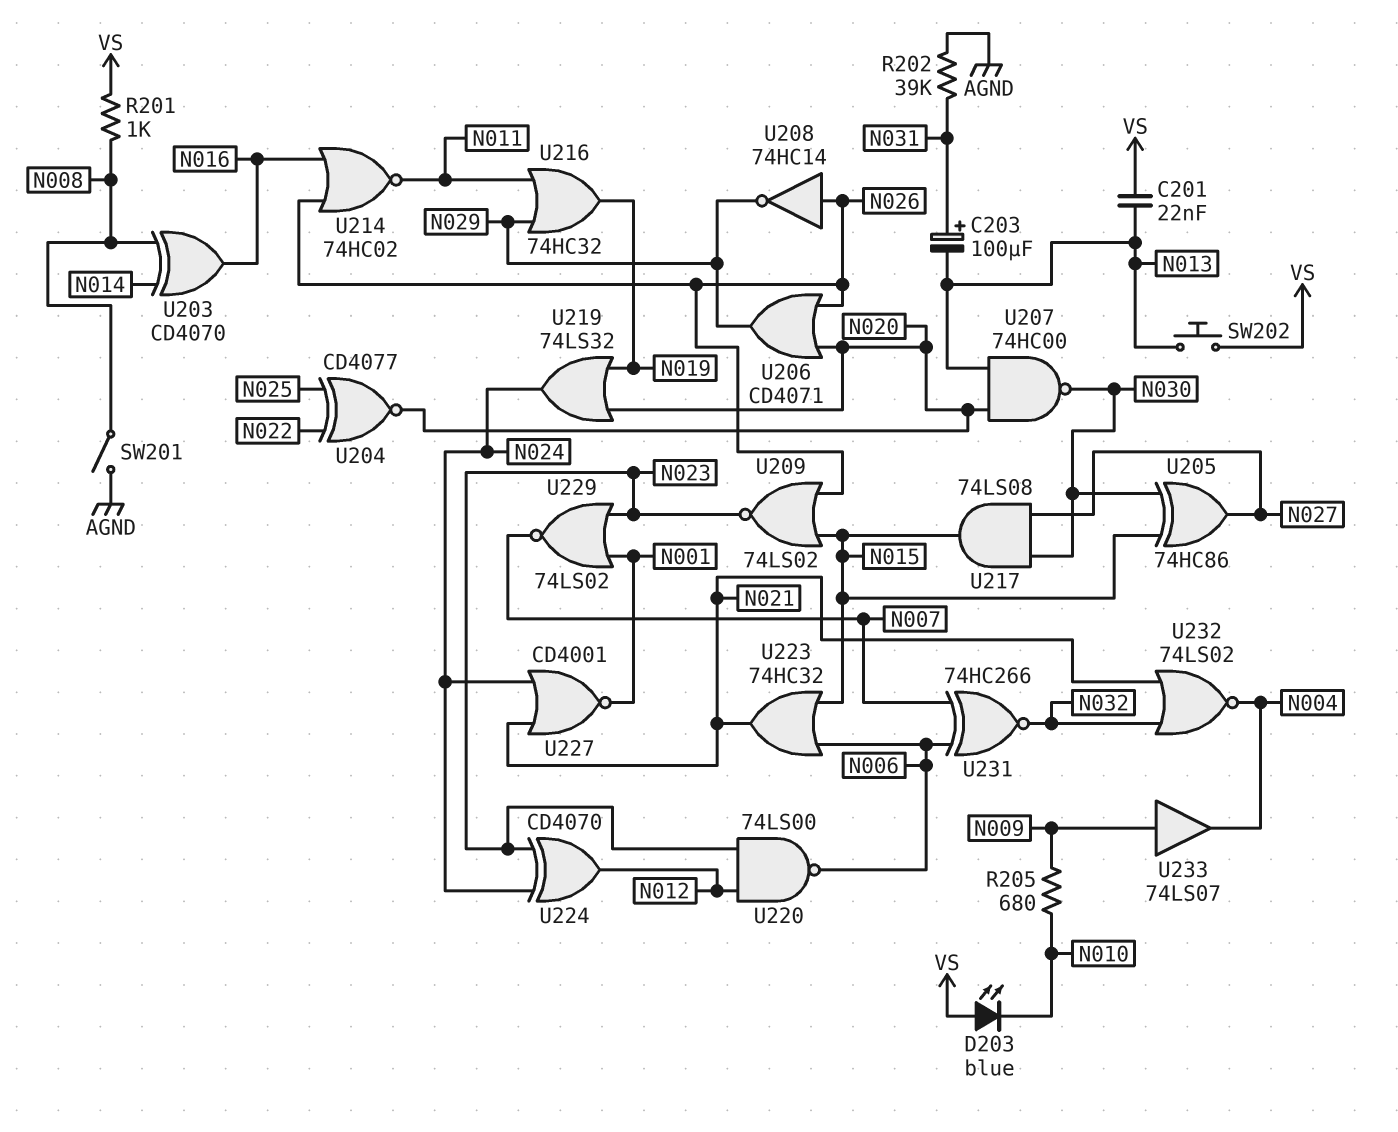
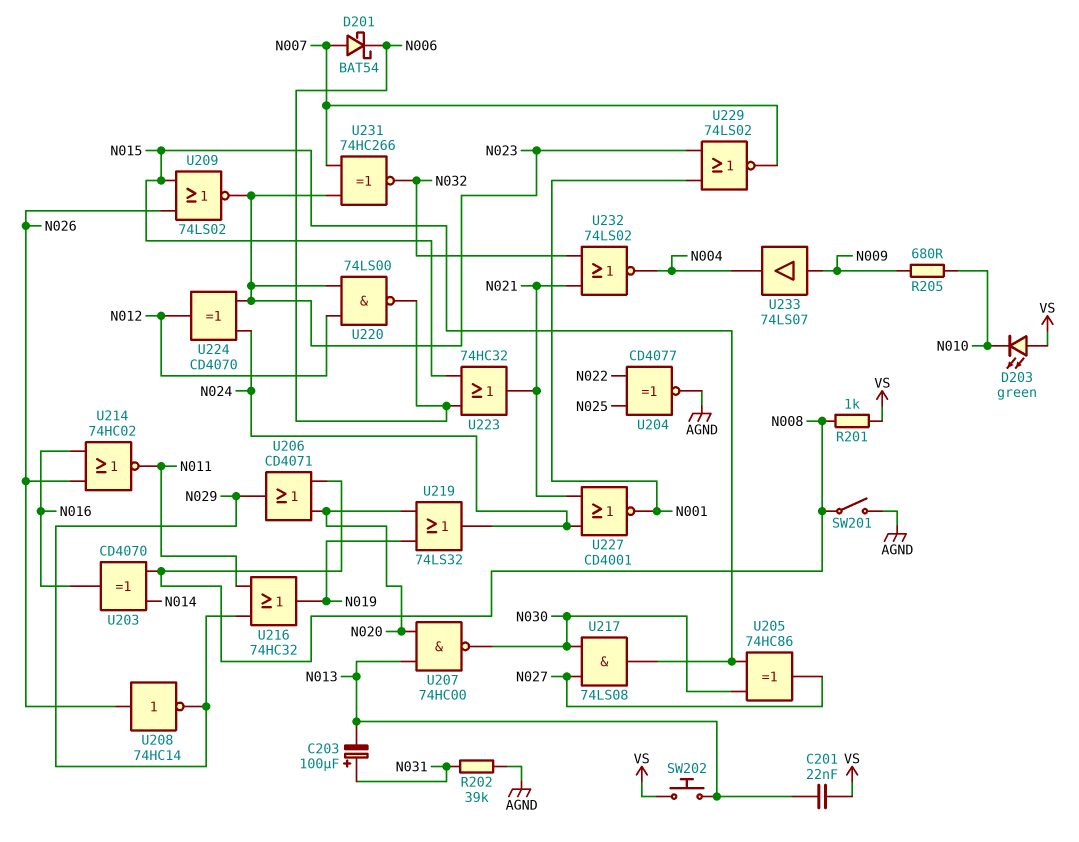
D201: none -> schottky BAT54 (A N007, K N006)
D203: LED blue (A VS, K N010) -> LED green (A VS, K N010)
U204: XNOR CD4077 (in N022, in N025, out N020) -> XNOR CD4077 (in N022, in N025, out AGND)
U206: OR CD4071 (in N020, in N026, out N029) -> OR CD4071 (in N008, in N020, out N029)
U231: XNOR 74HC266 (in N006, in N007, out N032) -> XNOR 74HC266 (in N007, in N023, out N032)

